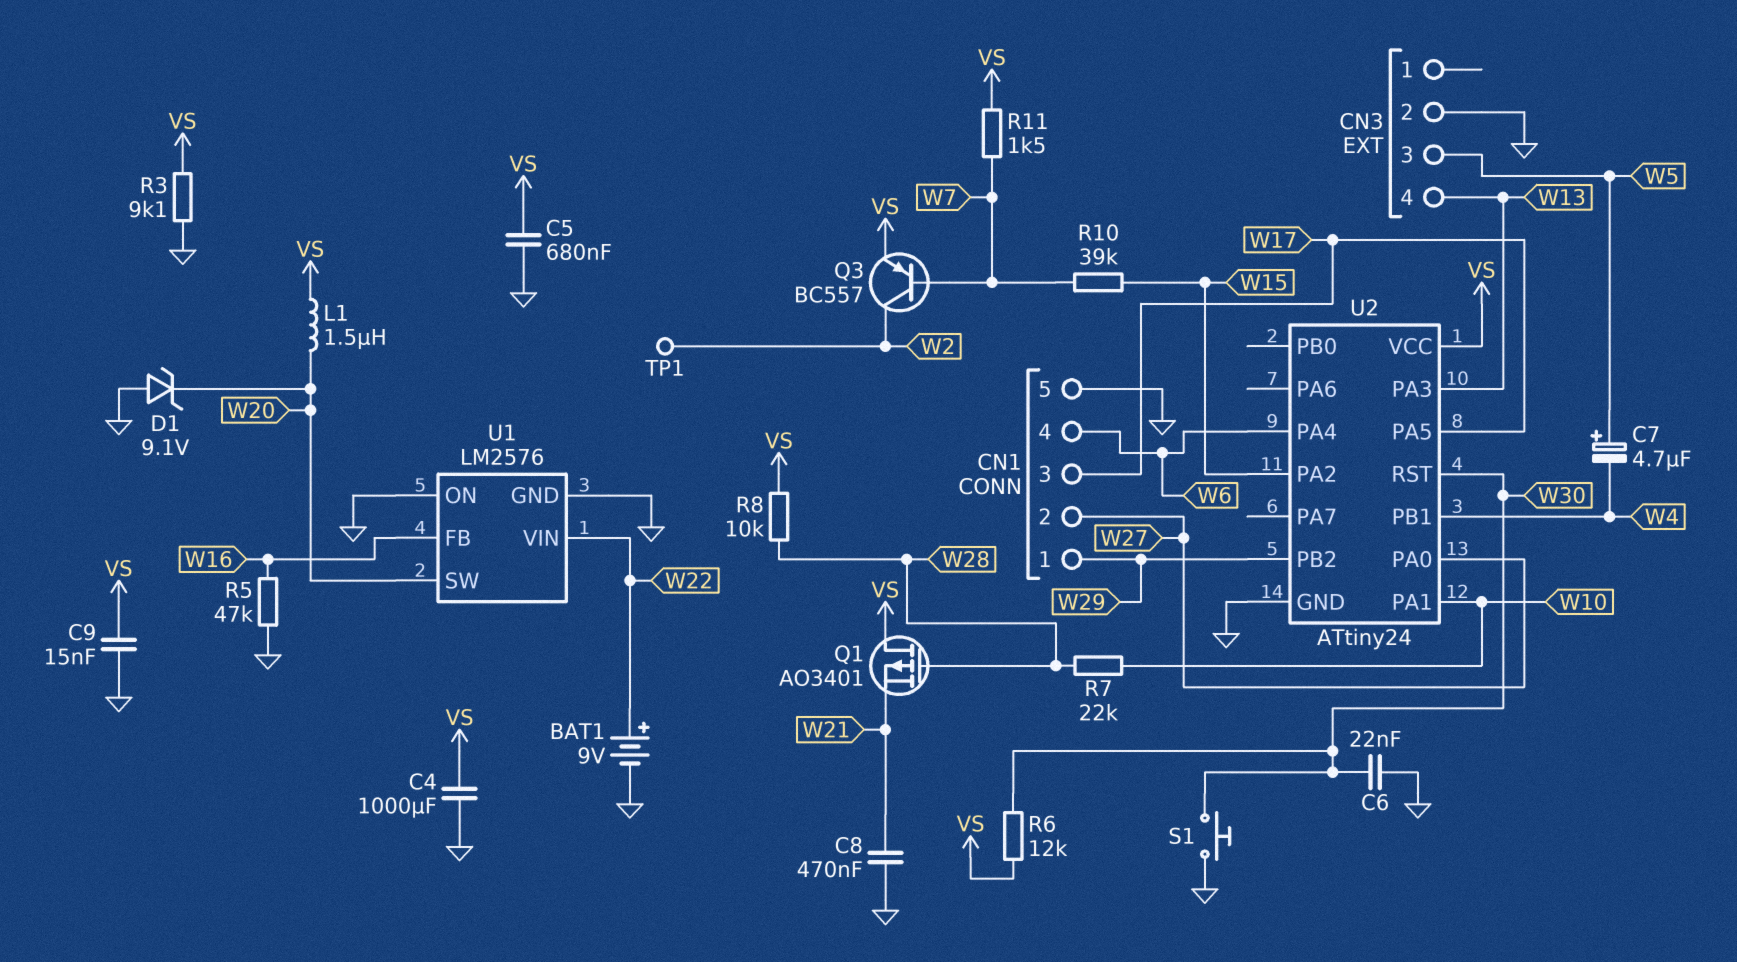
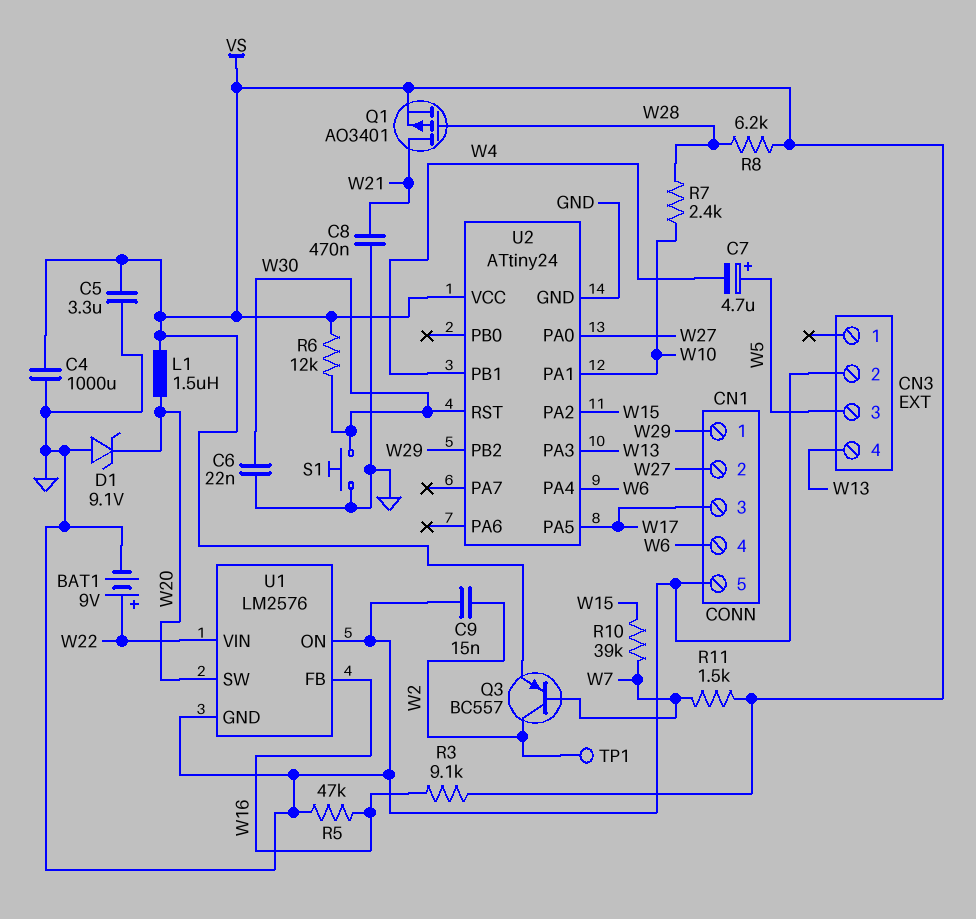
C5: 680nF (GND, VS) -> 3.3uF (GND, VS)
C9: 15nF (GND, VS) -> 15nF (GND, W2)
Q1: PMOS AO3401 (G W28, D VS, S W21) -> PMOS AO3401 (G W28, D W21, S VS)
R3: 9.1k (GND, VS) -> 9.1k (VS, W16)
R7: 22k (W10, W28) -> 2.4k (W10, W28)
R8: 10k (VS, W28) -> 6.2k (VS, W28)

